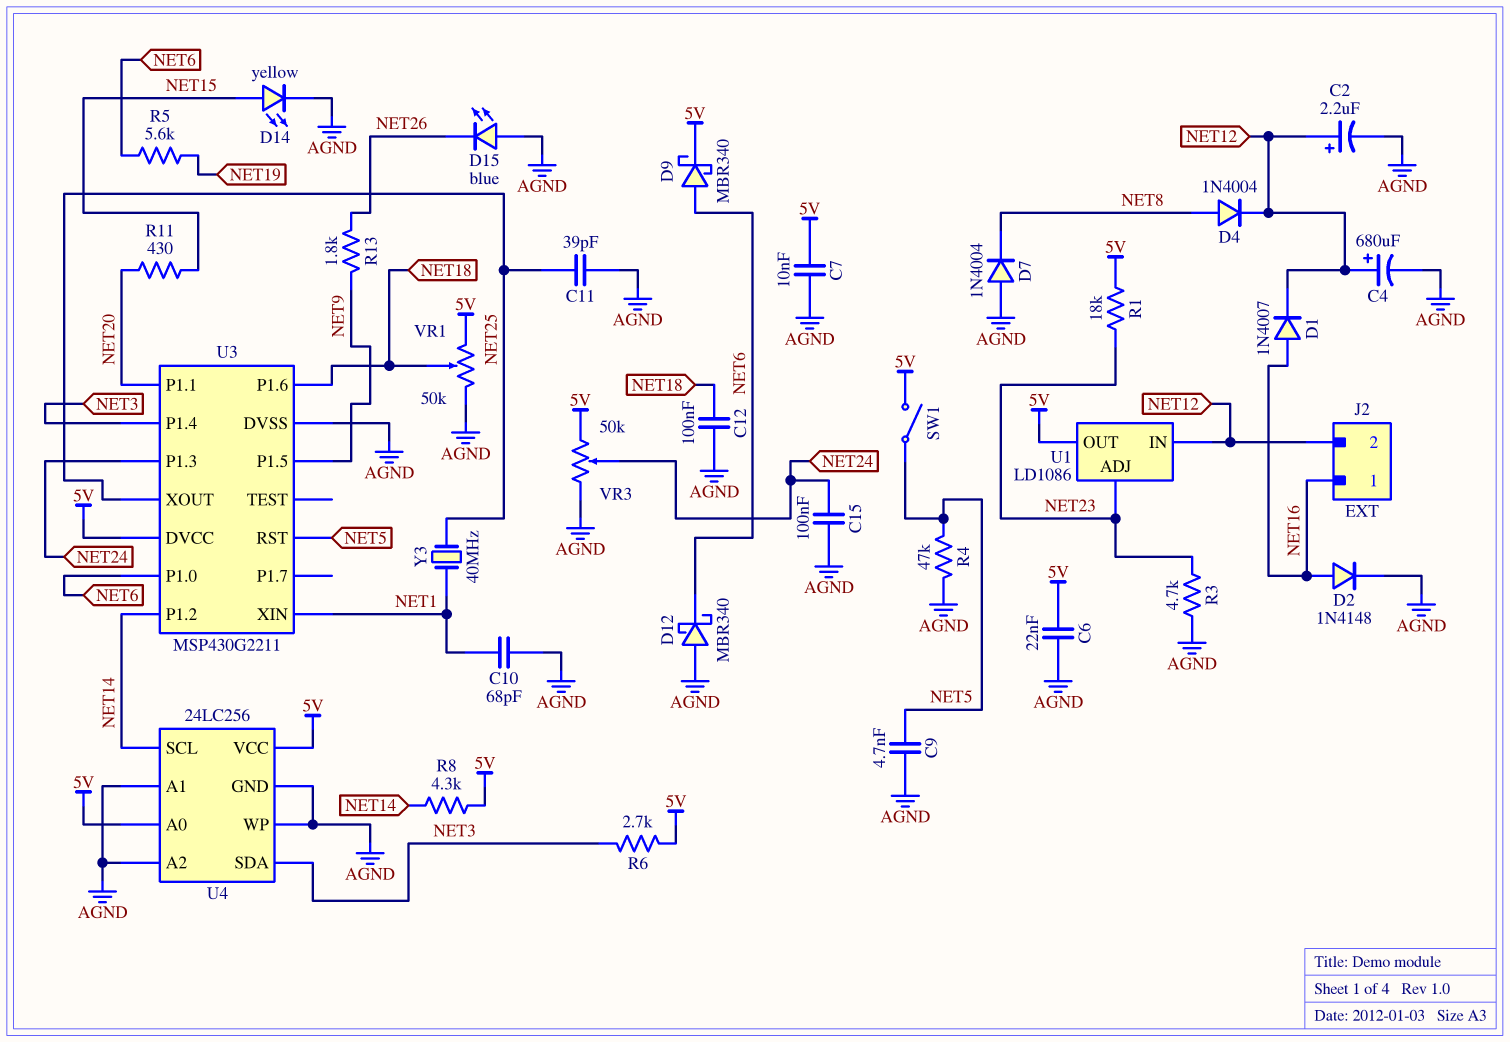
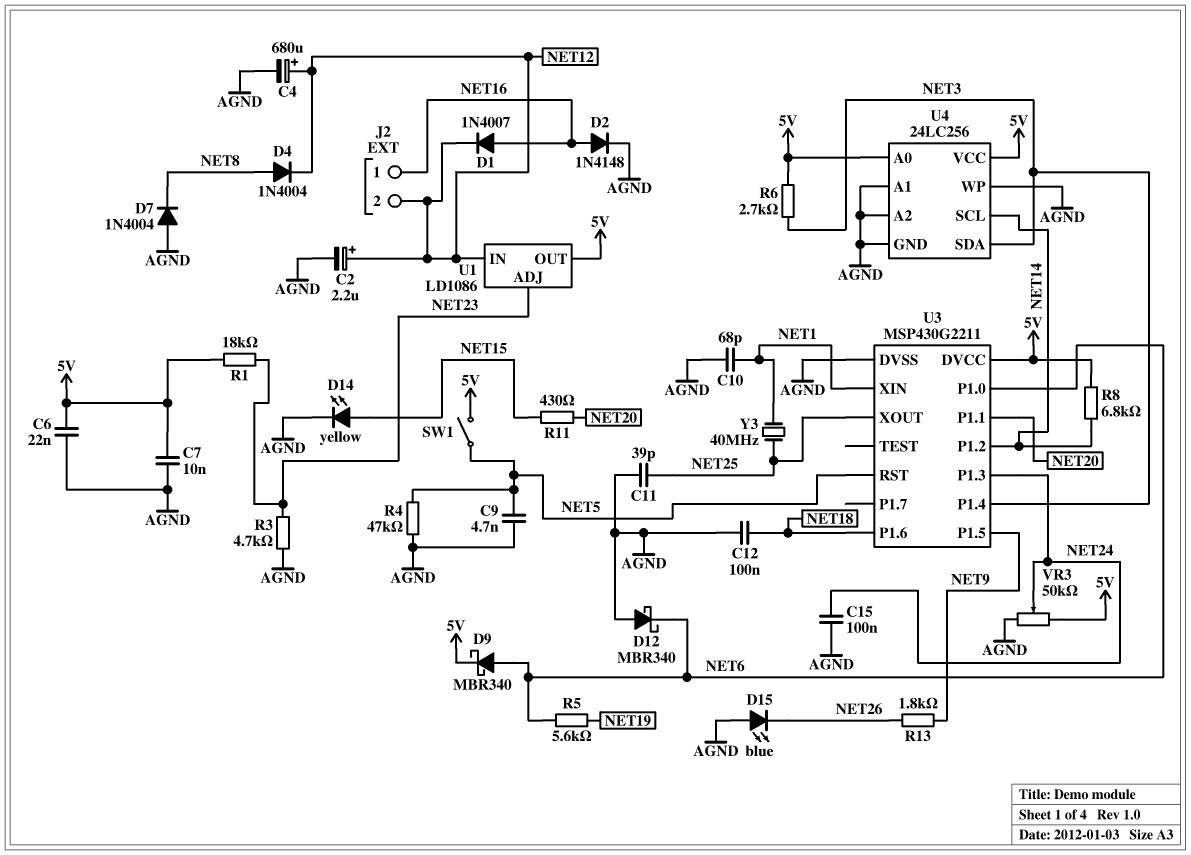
R8: 4.3k (5V, NET14) -> 6.8k (5V, NET14)
VR1: 50k (5V, AGND, wiper NET18) -> none

